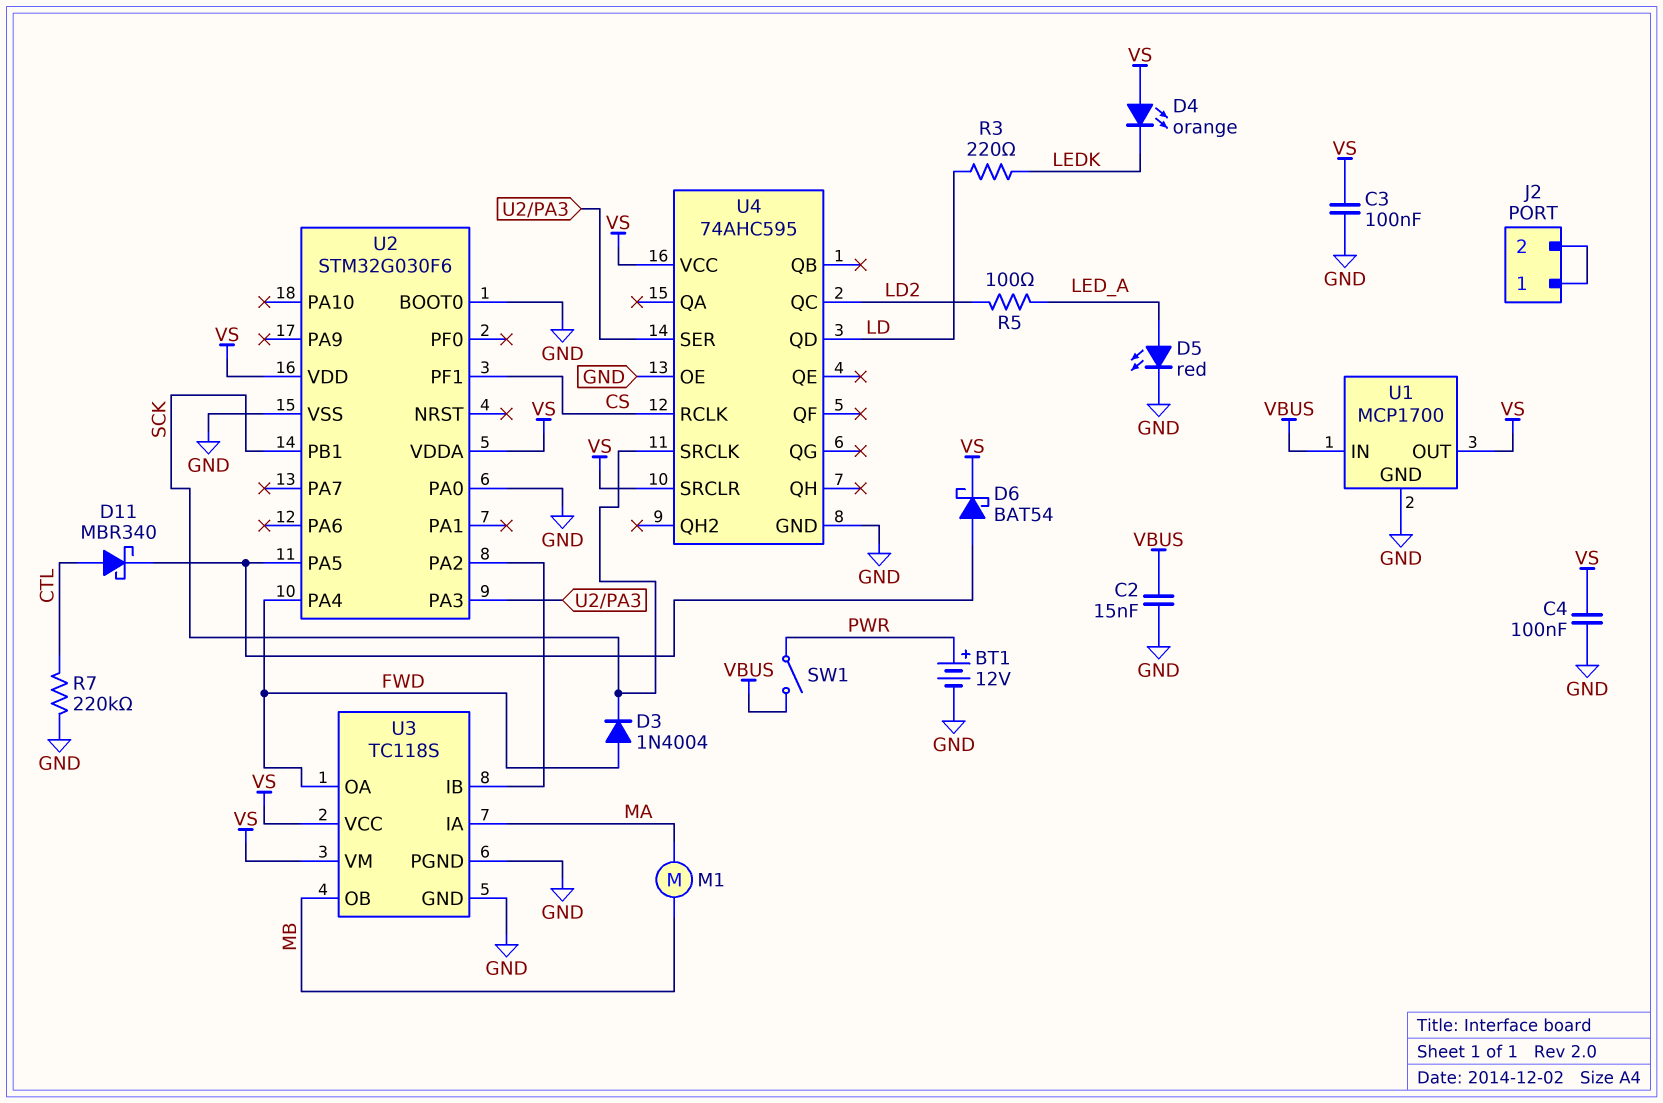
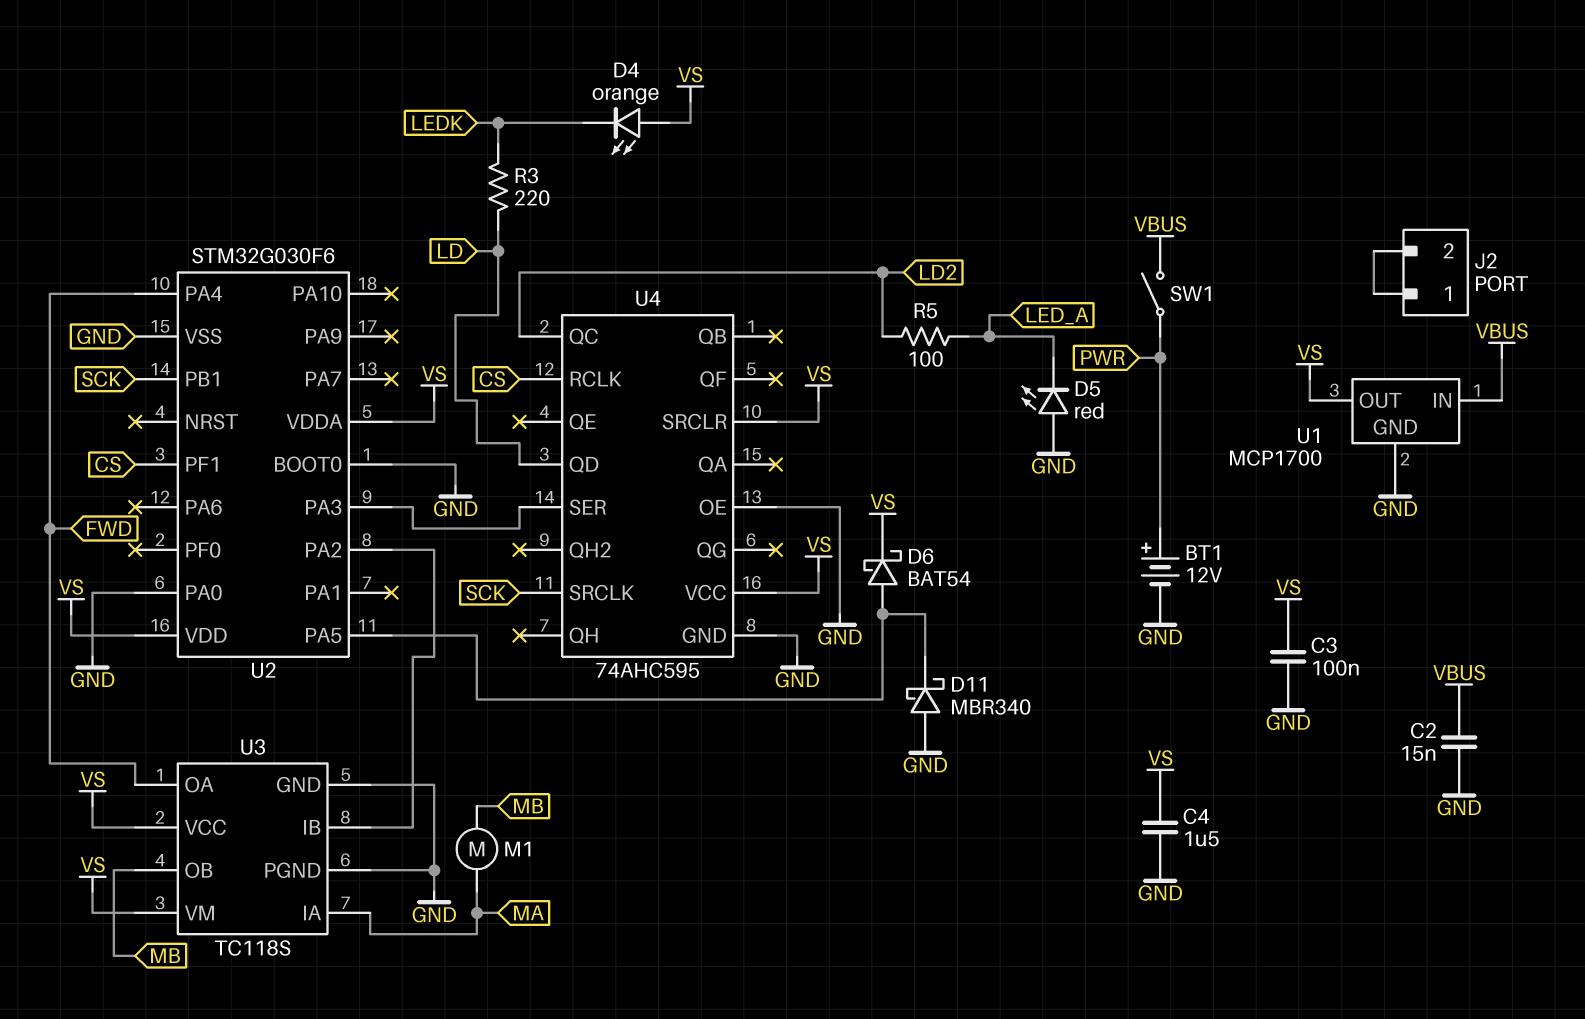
C4: 100nF (GND, VS) -> 1.5uF (GND, VS)
D3: diode 1N4004 (A FWD, K SCK) -> none
D5: LED red (A LED_A, K GND) -> LED red (A GND, K LED_A)
D11: schottky MBR340 (A CTL, K U2/PA5) -> schottky MBR340 (A GND, K U2/PA5)
R7: 220k (CTL, GND) -> none

